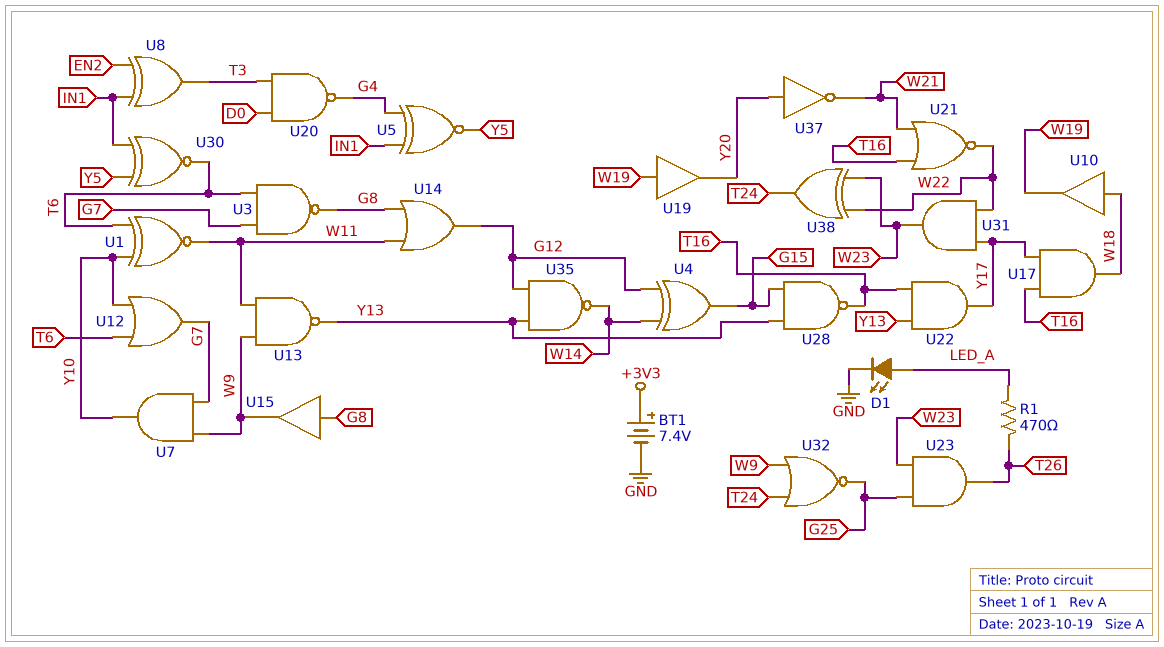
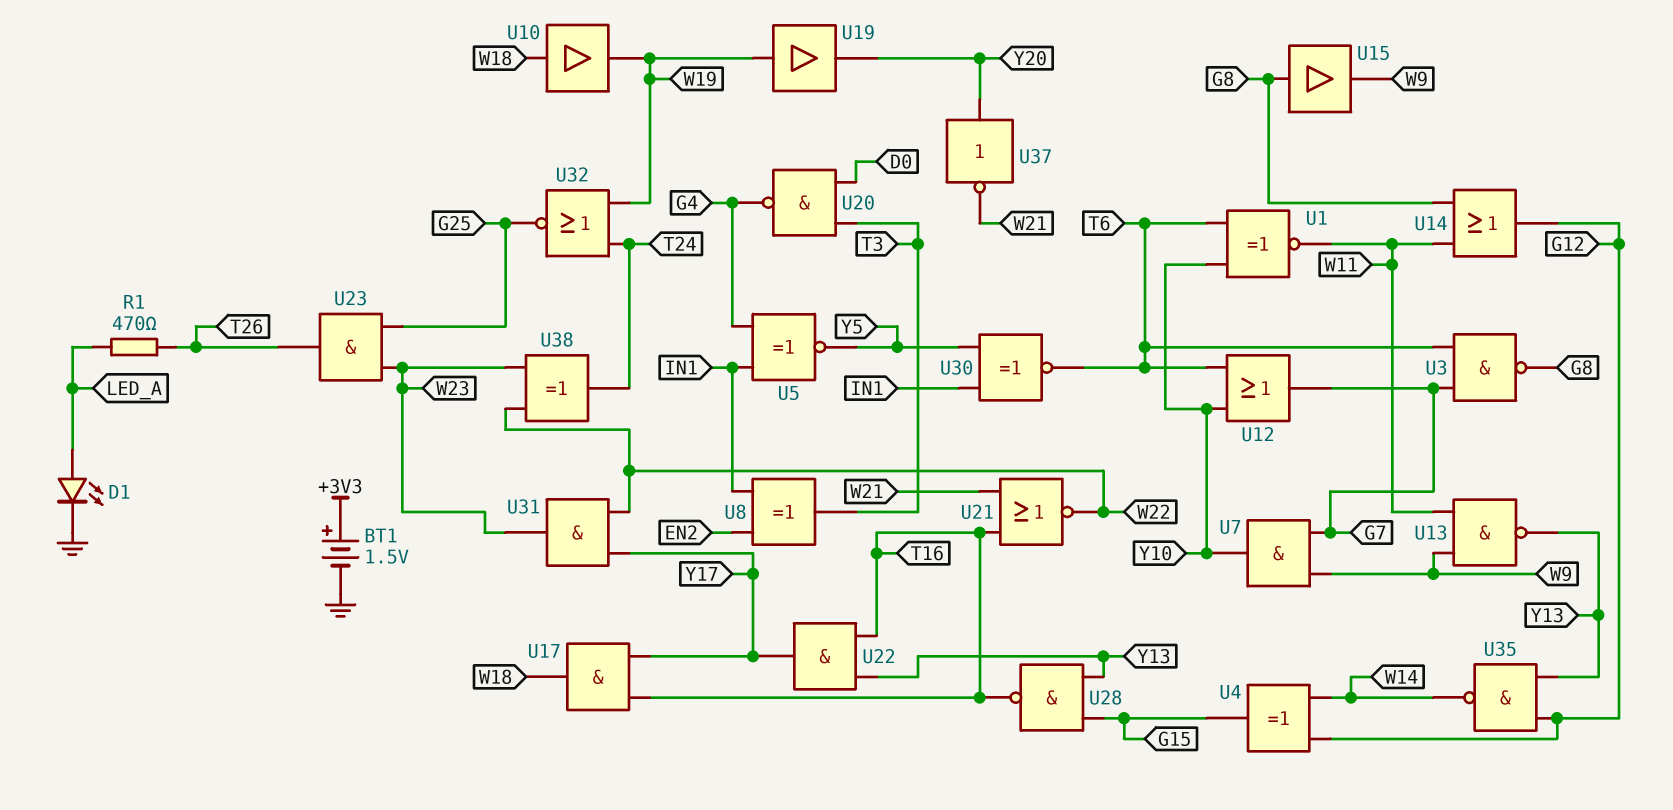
BT1: 7.4V (plus +3V3, minus GND) -> 1.5V (plus +3V3, minus GND)
U32: NOR (in T24, in W9, out G25) -> NOR (in T24, in W19, out G25)

